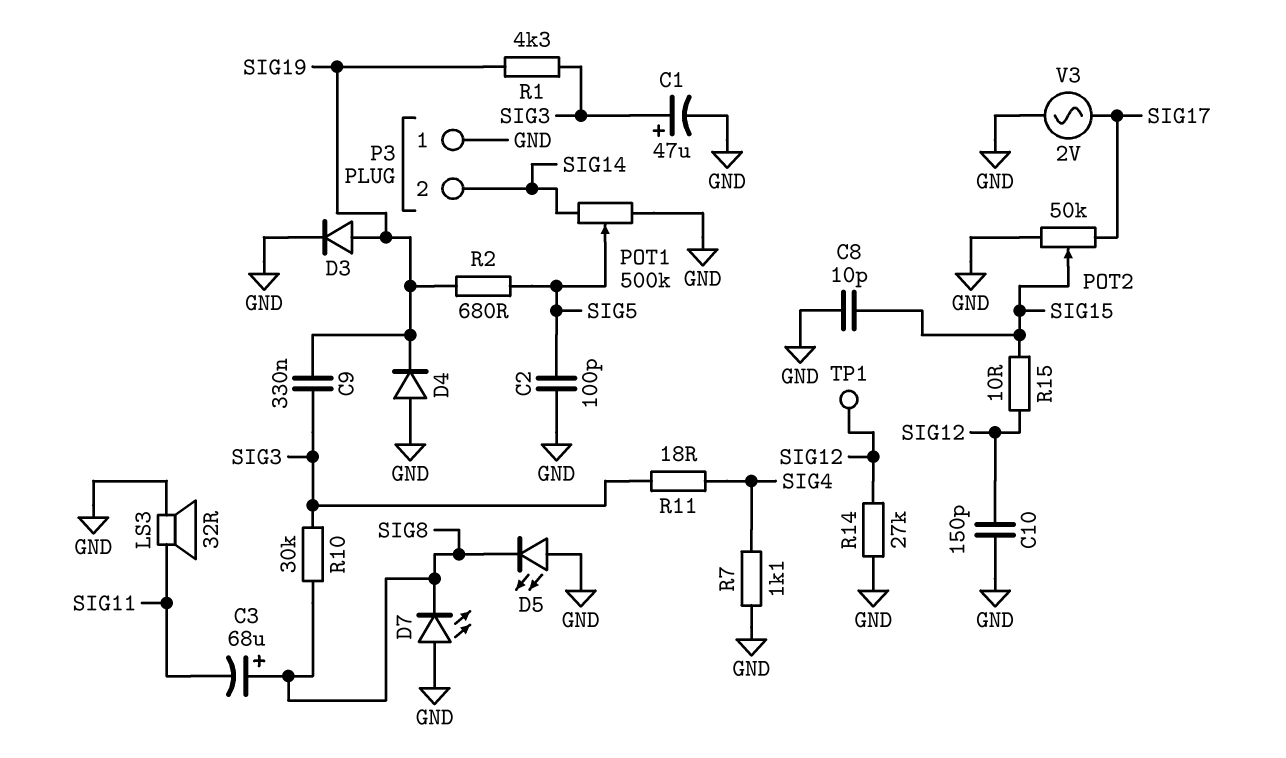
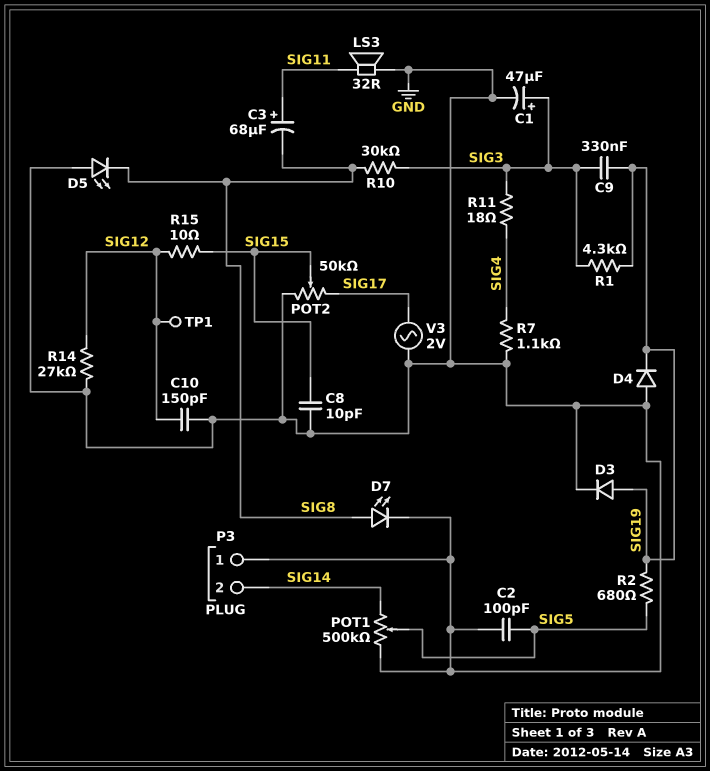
C3: 68uF (plus SIG8, minus SIG11) -> 68uF (plus SIG11, minus SIG8)
D7: LED (A GND, K SIG8) -> LED (A SIG8, K GND)

